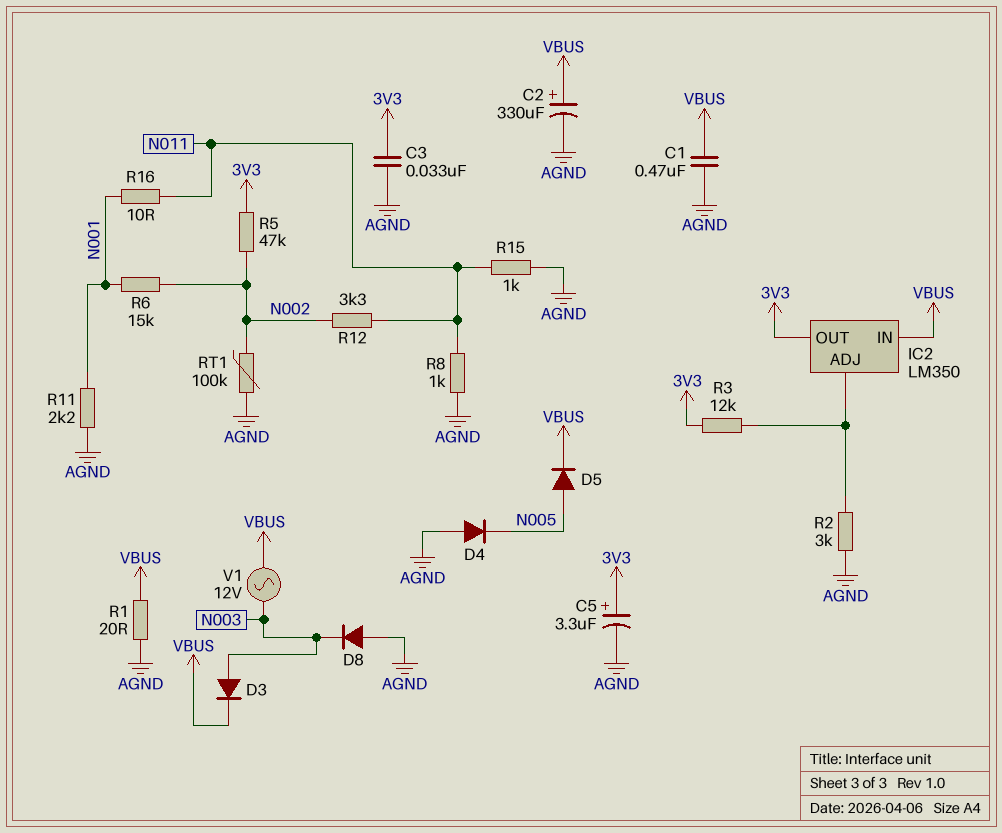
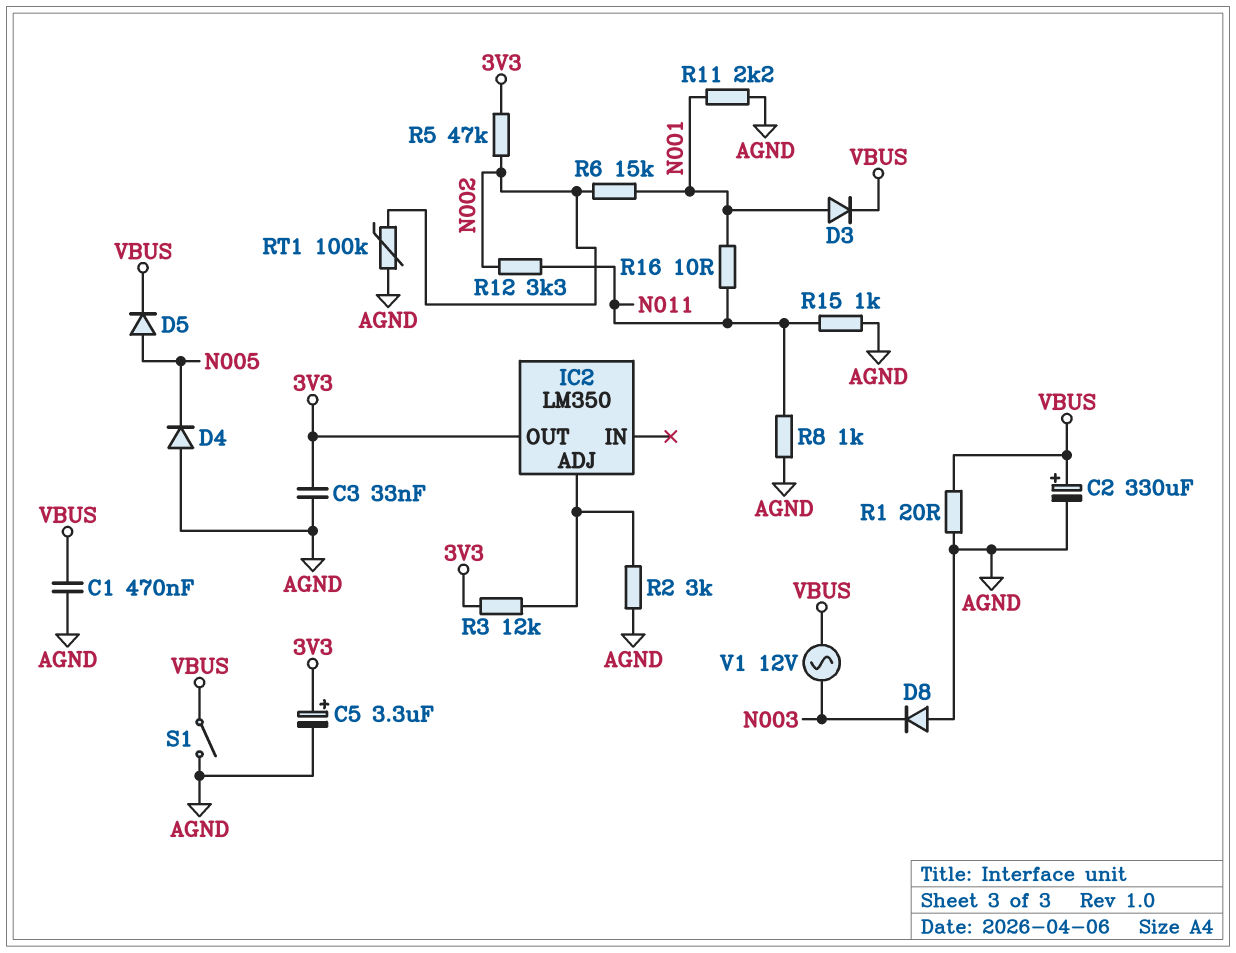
D3: diode (A N003, K VBUS) -> diode (A N001, K VBUS)
IC2 pin IN: VBUS -> none
S1: none -> switch (AGND, VBUS)

